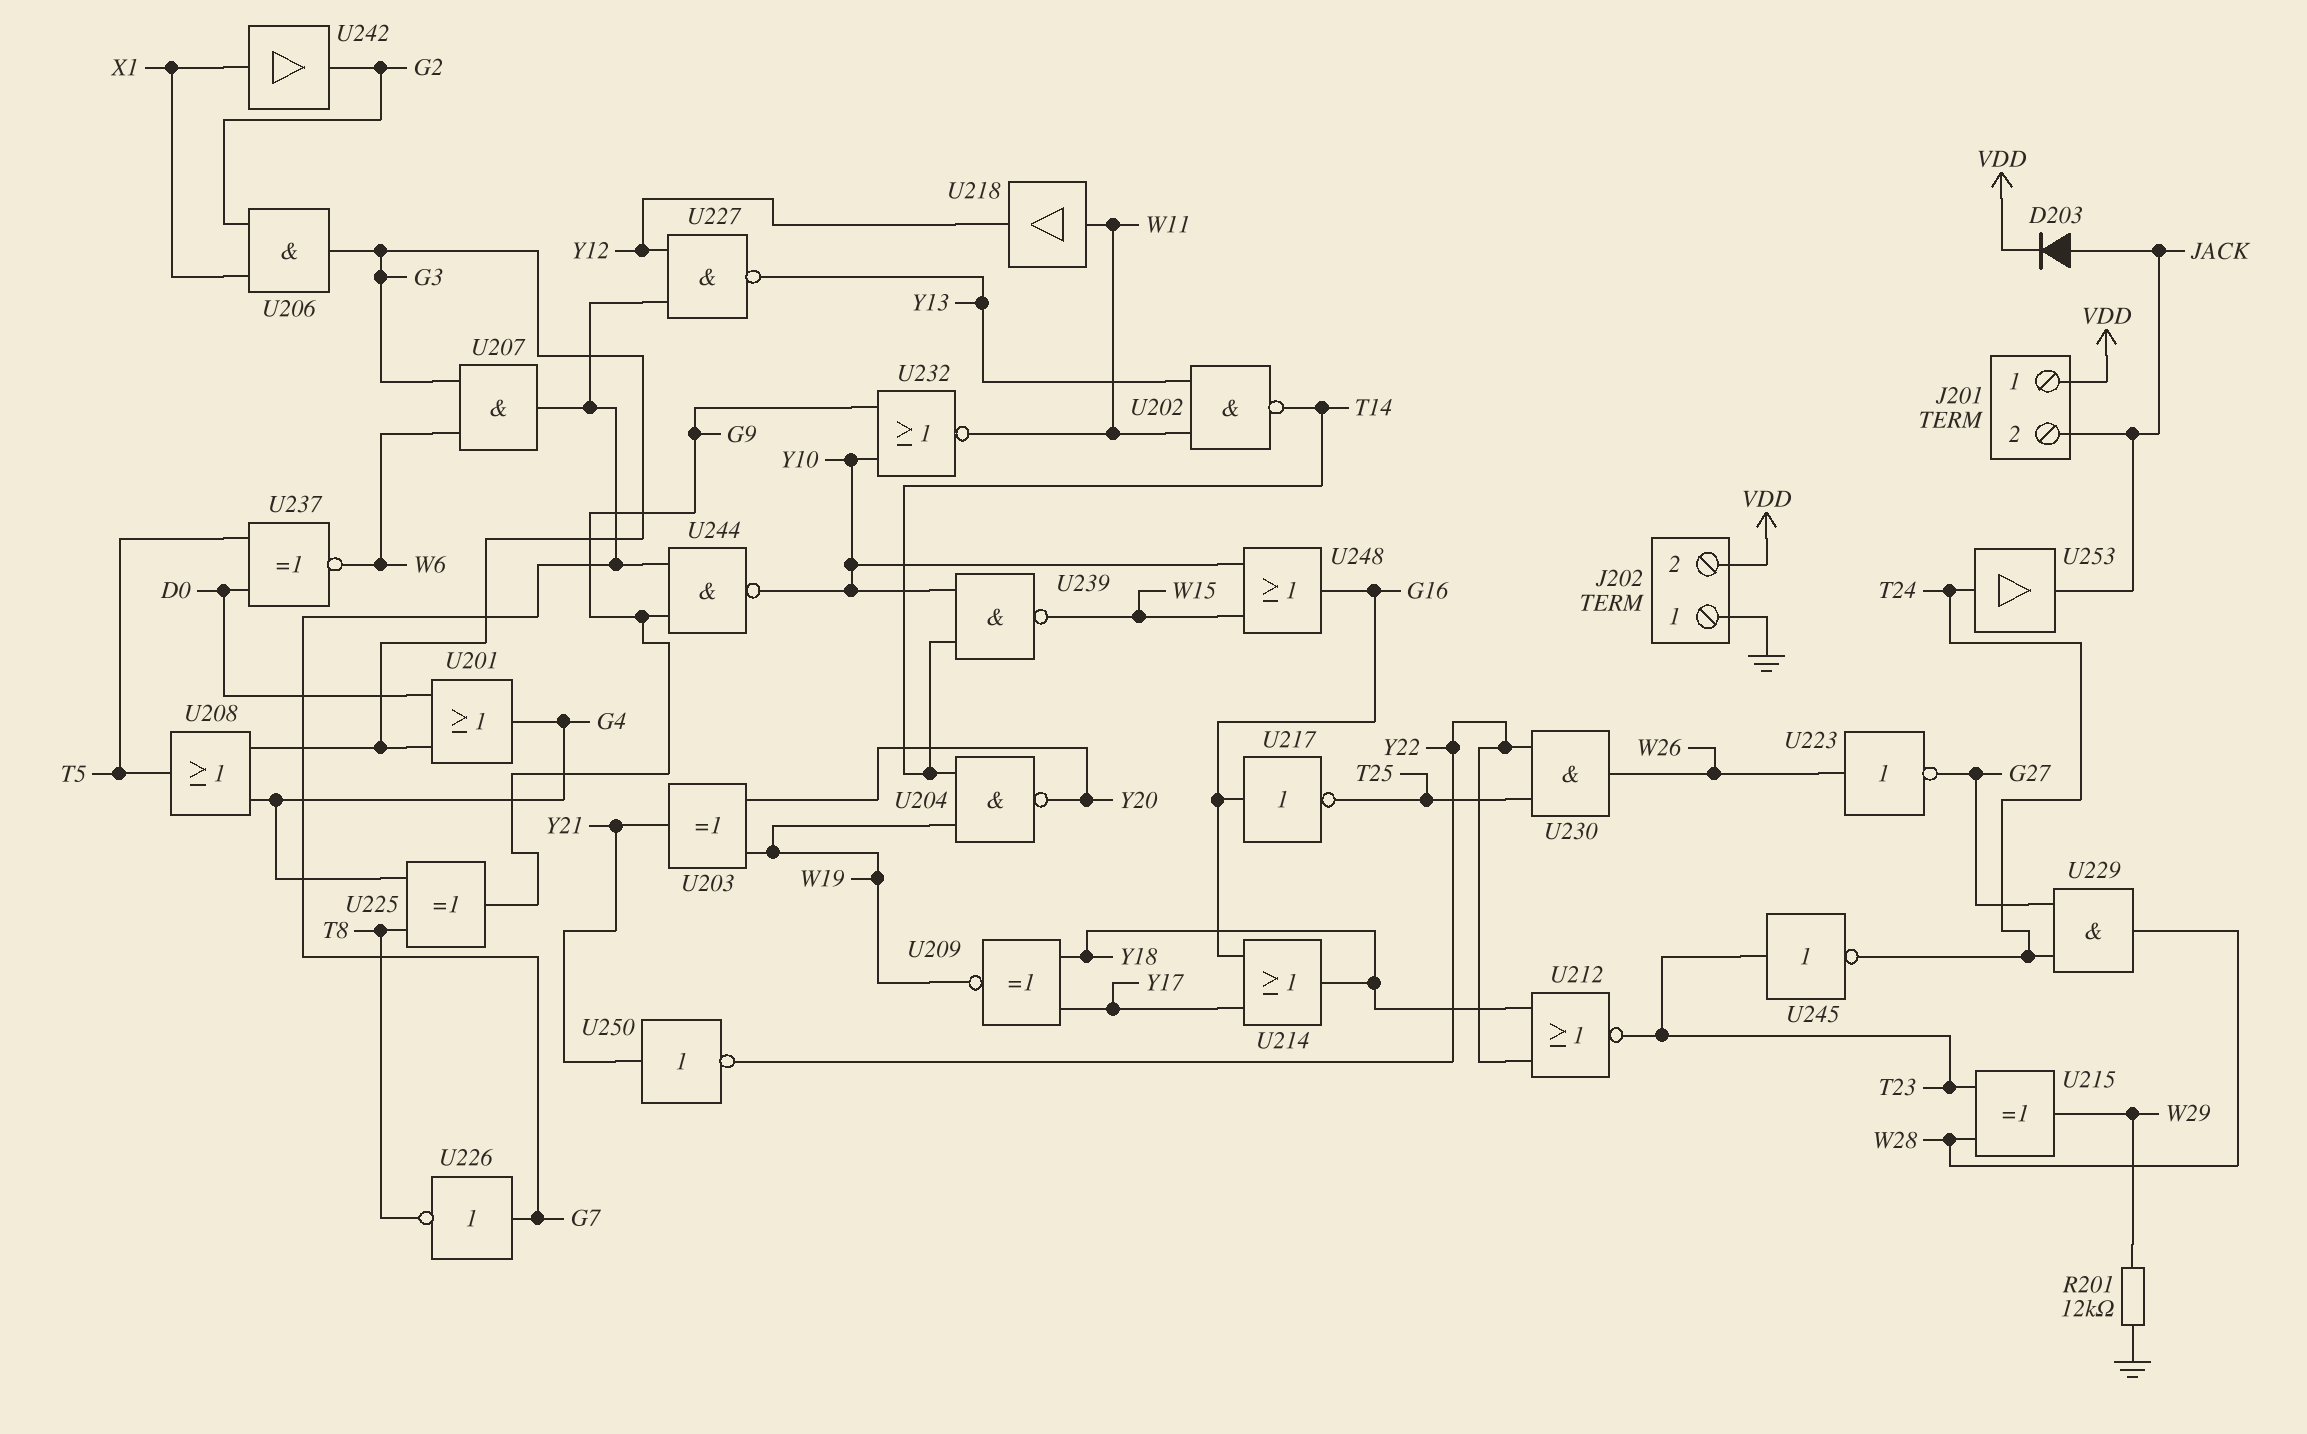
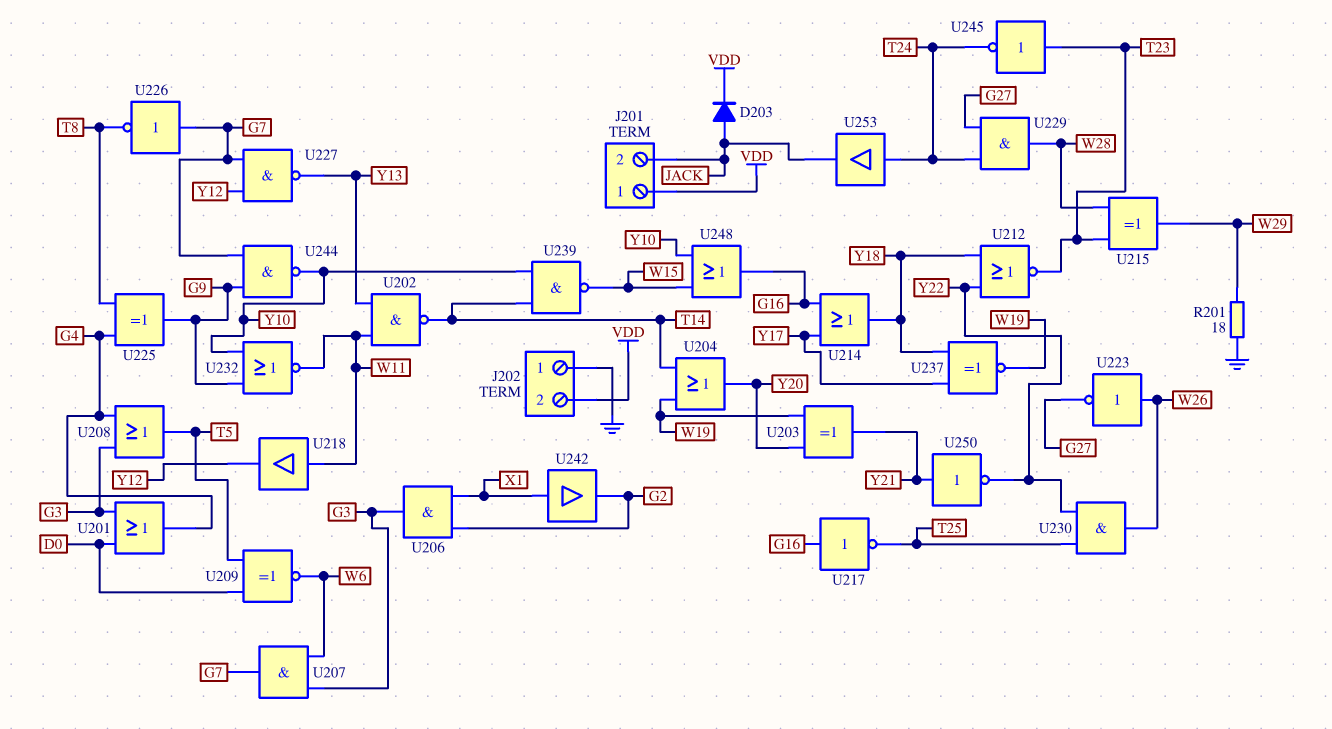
R201: 12k (GND, W29) -> 18 (GND, W29)
U204: NAND (in T14, in W19, out Y20) -> OR (in T14, in W19, out Y20)
U209: XNOR (in Y17, in Y18, out W19) -> XNOR (in D0, in T5, out W6)
U237: XNOR (in D0, in T5, out W6) -> XNOR (in Y17, in Y18, out W19)

